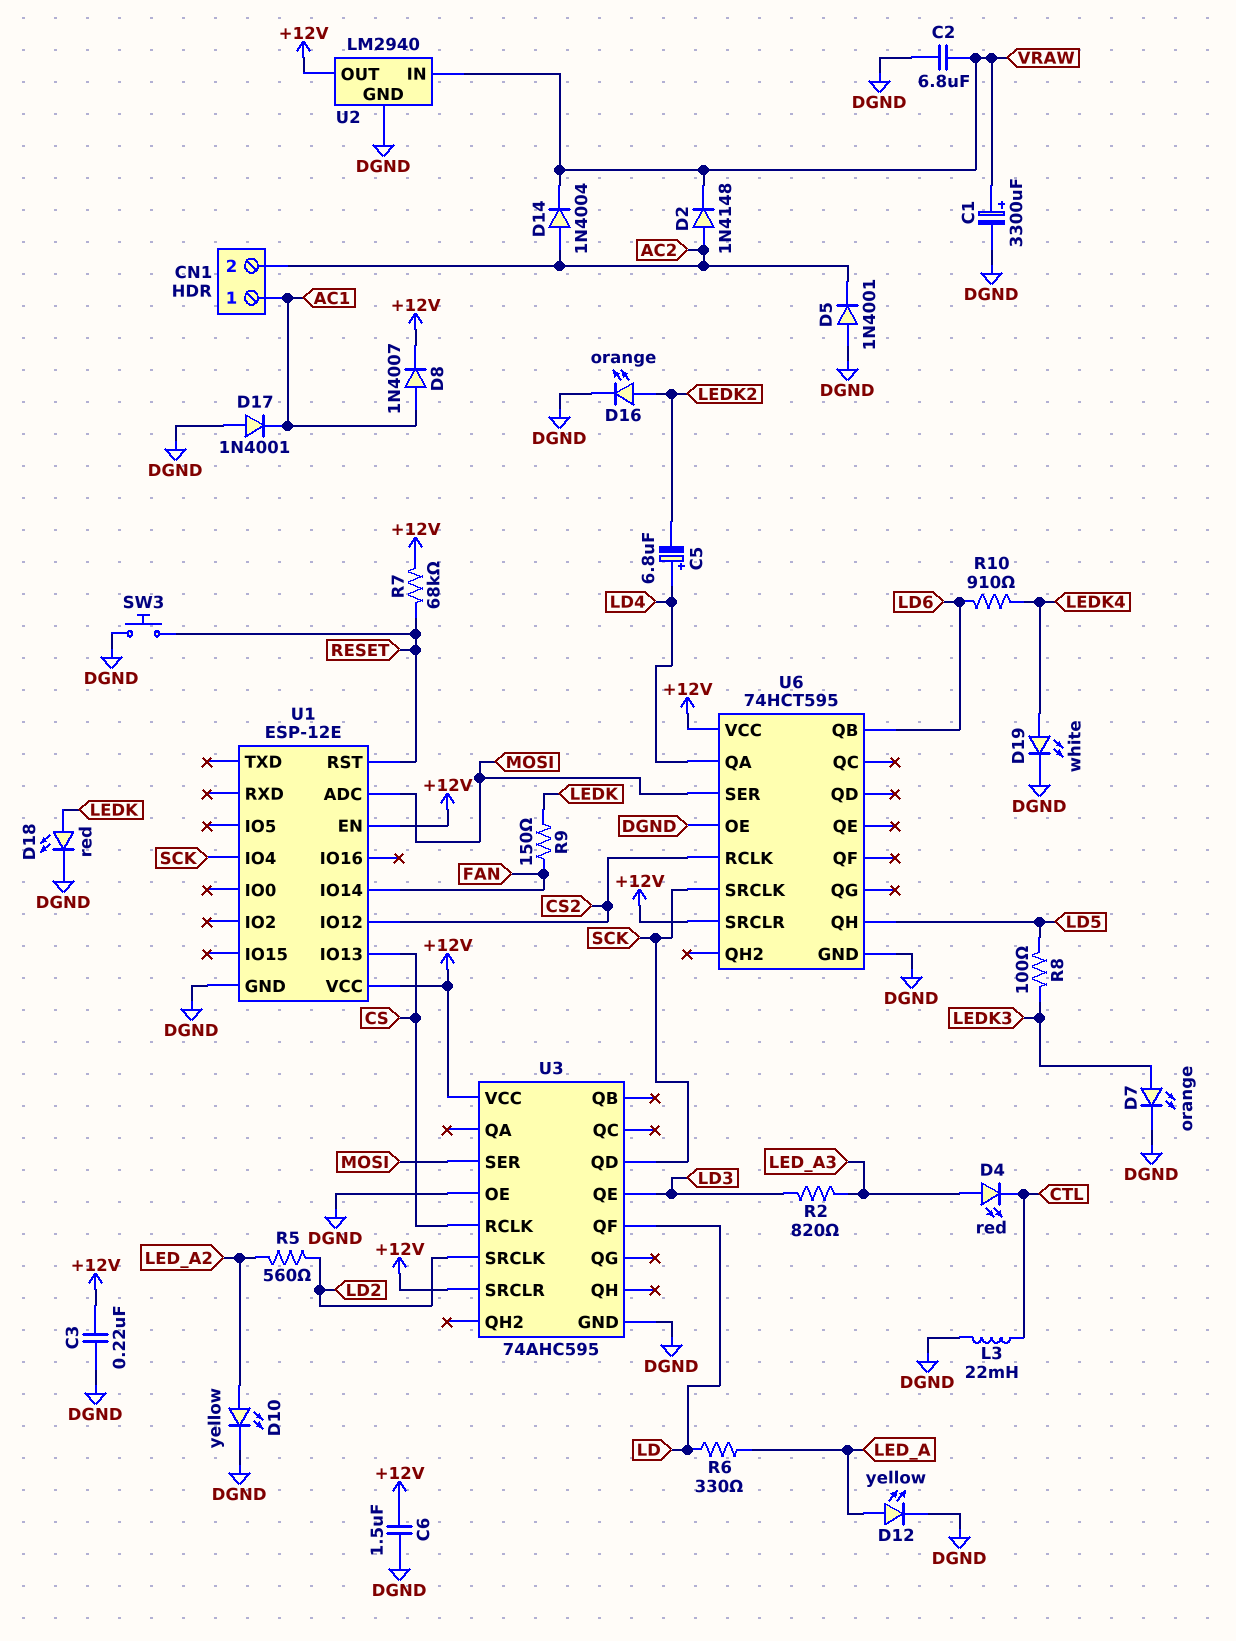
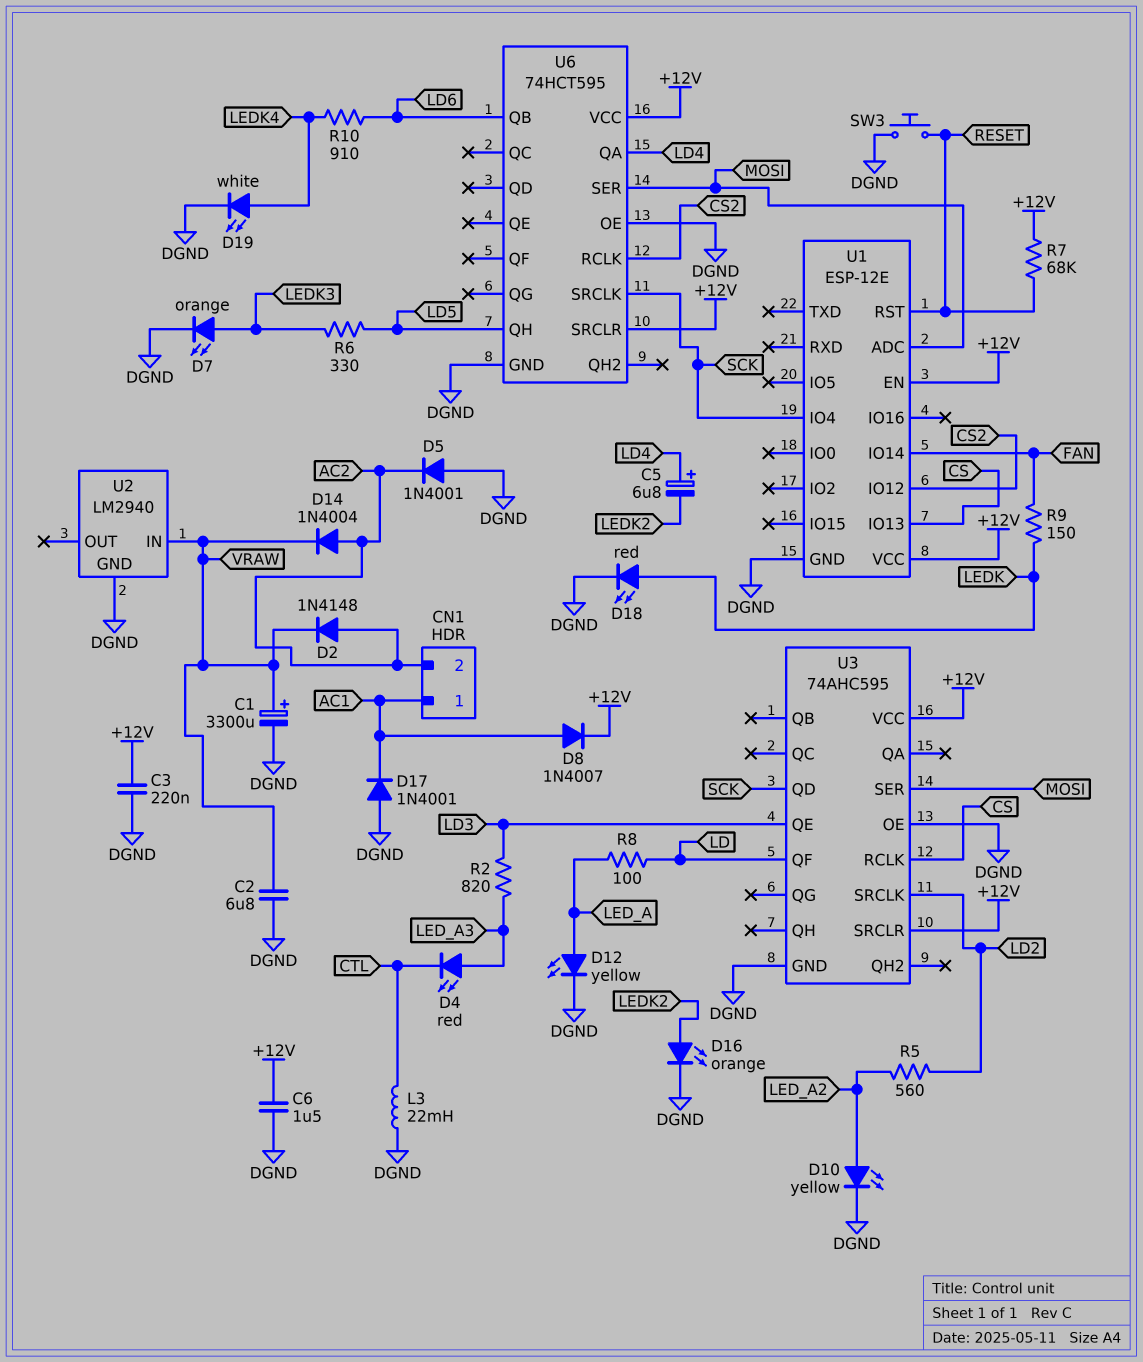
R6: 330 (LD, LED_A) -> 330 (LD5, LEDK3)
R8: 100 (LD5, LEDK3) -> 100 (LD, LED_A)
U2 pin OUT: +12V -> none

